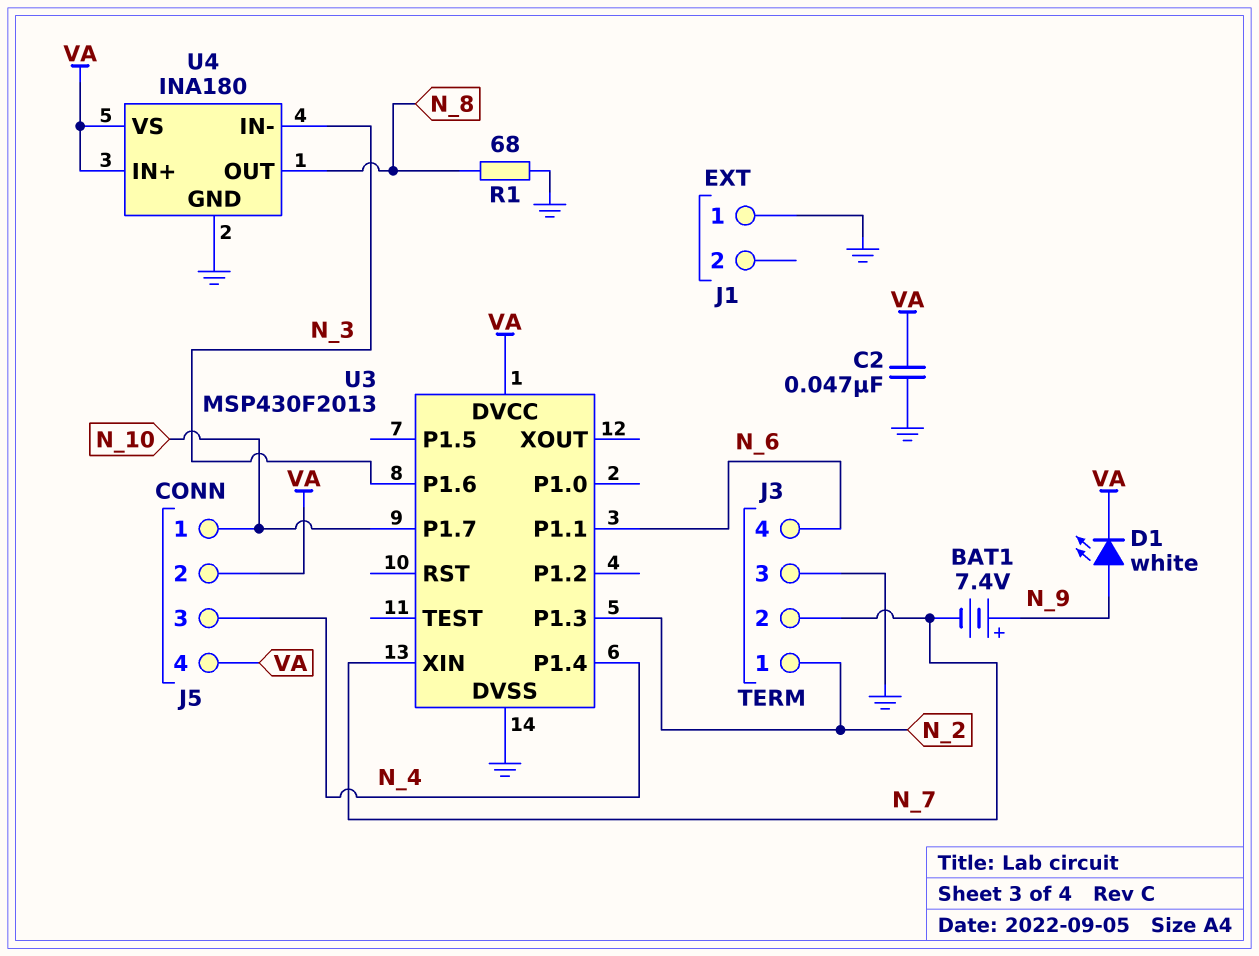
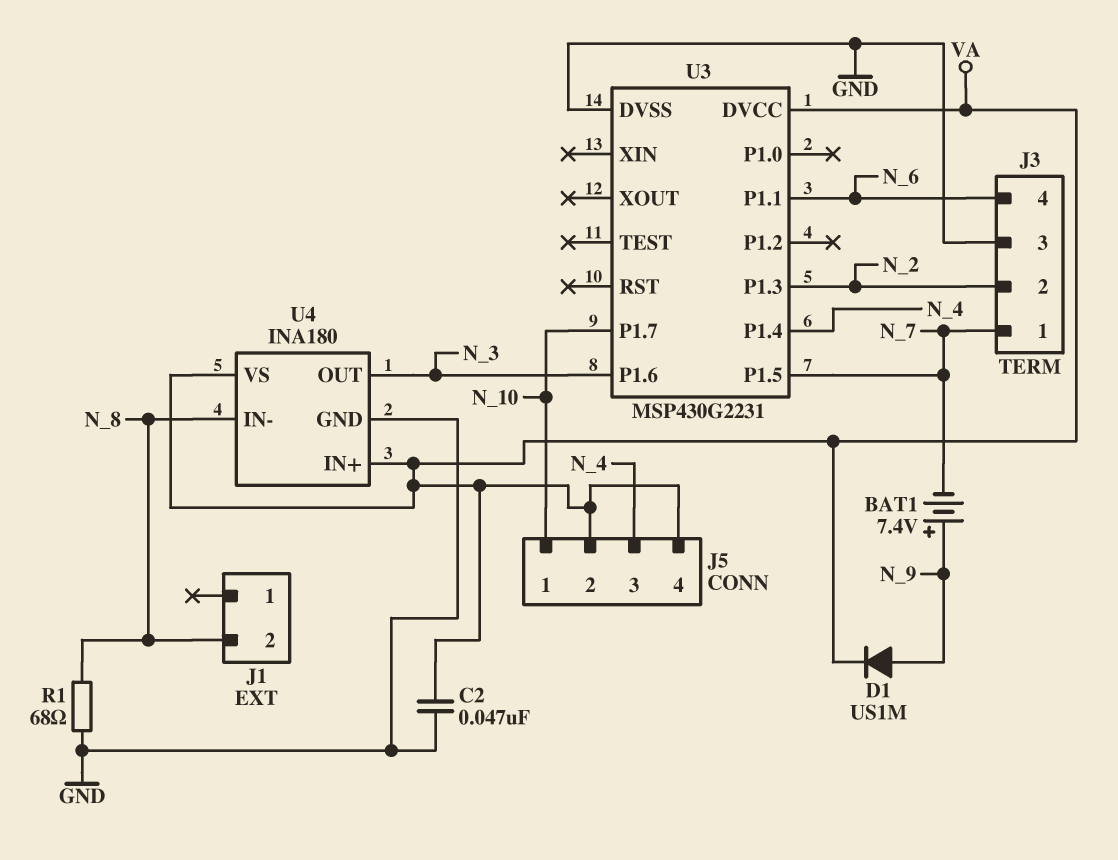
D1: LED white (A N_9, K VA) -> diode US1M (A N_9, K VA)
J1 pin 1: GND -> none
J1 pin 2: none -> N_8
J3 pin 1: N_2 -> N_7
J3 pin 2: N_7 -> N_2
U3: MSP430F2013 -> MSP430G2231
U3 pin P1.5: none -> N_7
U3 pin XIN: N_7 -> none
U4 pin IN-: N_3 -> N_8
U4 pin OUT: N_8 -> N_3

